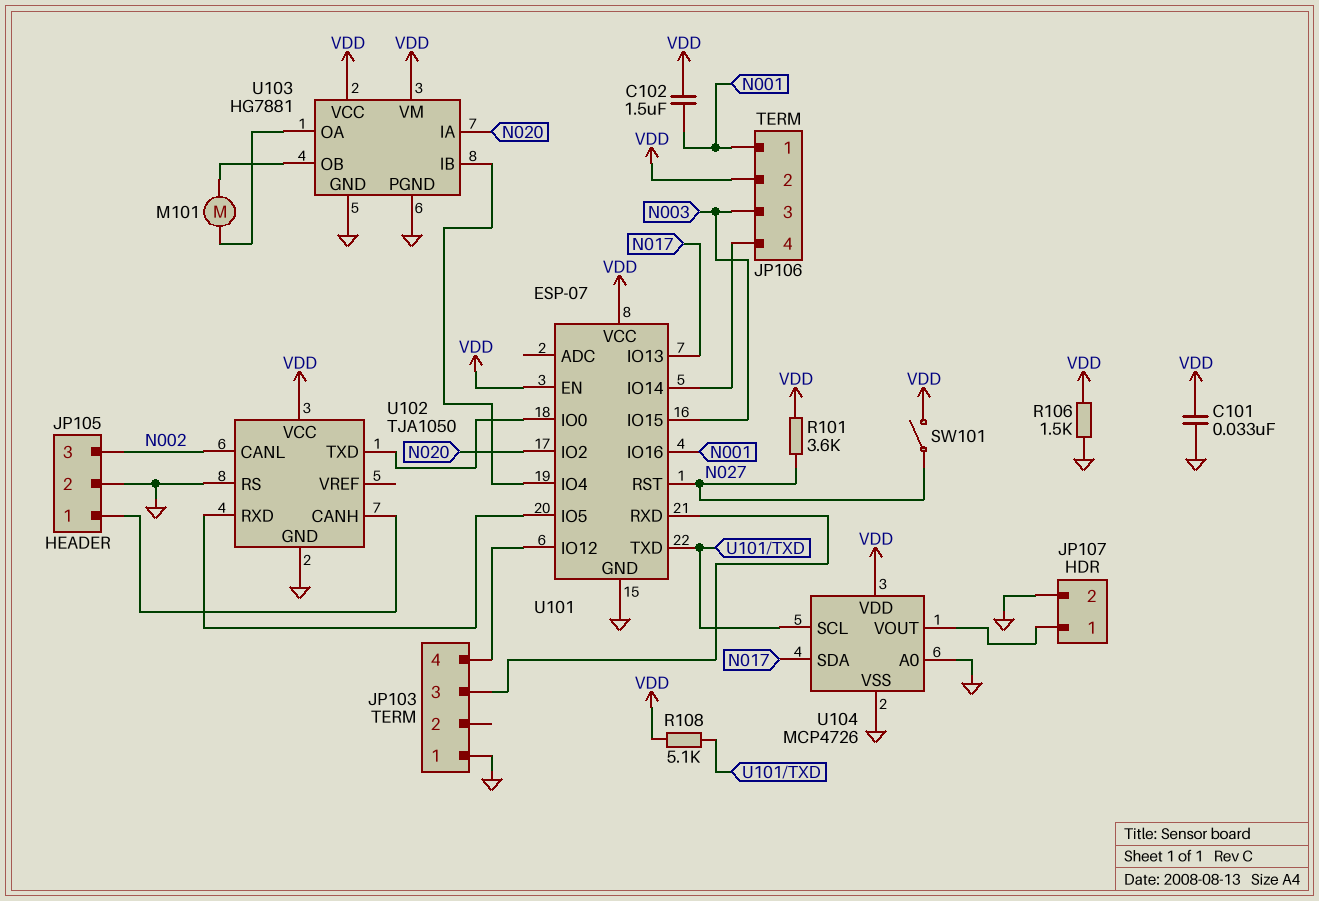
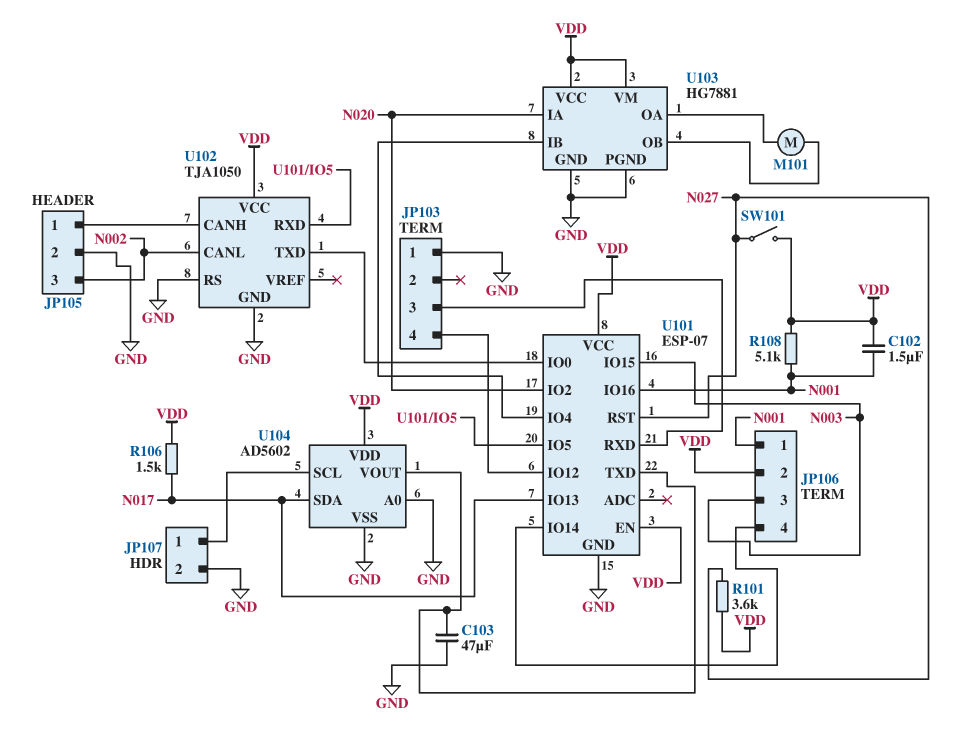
C101: 33nF (GND, VDD) -> none
C103: none -> 47uF (GND, U101/TXD)
R106: 1.5k (GND, VDD) -> 1.5k (N017, VDD)
R108: 5.1k (U101/TXD, VDD) -> 5.1k (N001, VDD)
U104: MCP4726 -> AD5602
U104 pin SCL: U101/TXD -> JP107/1
U104 pin VOUT: JP107/1 -> U101/TXD

